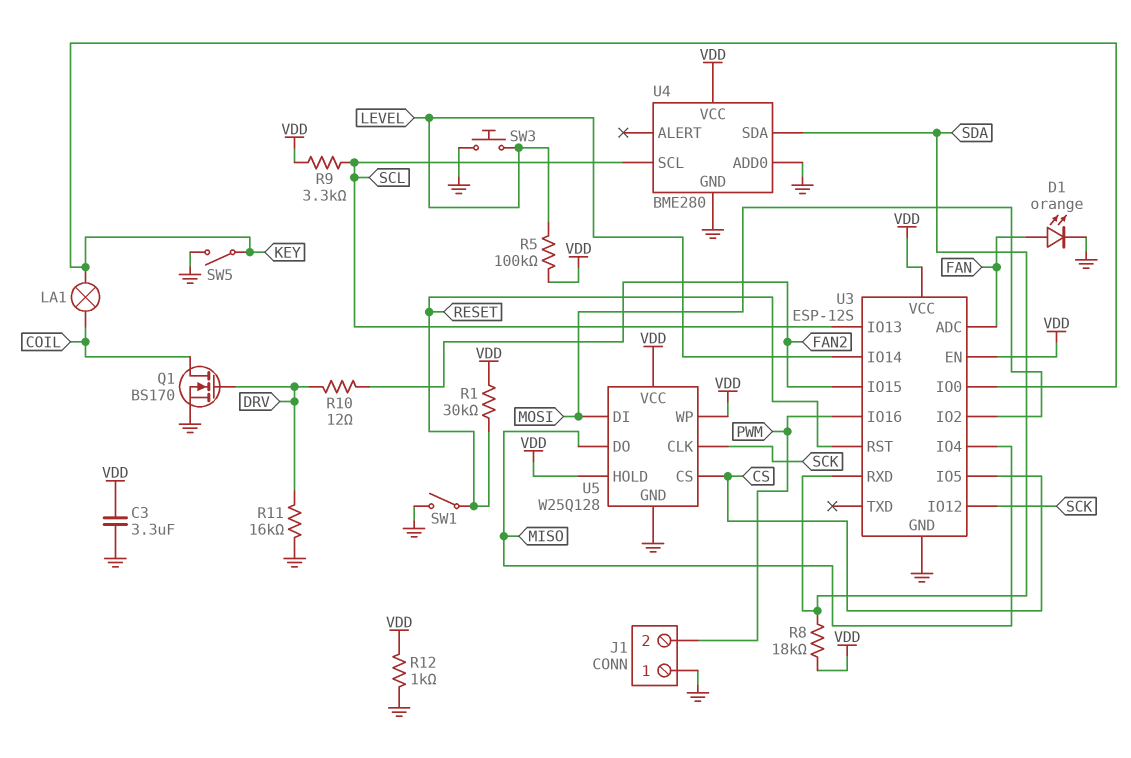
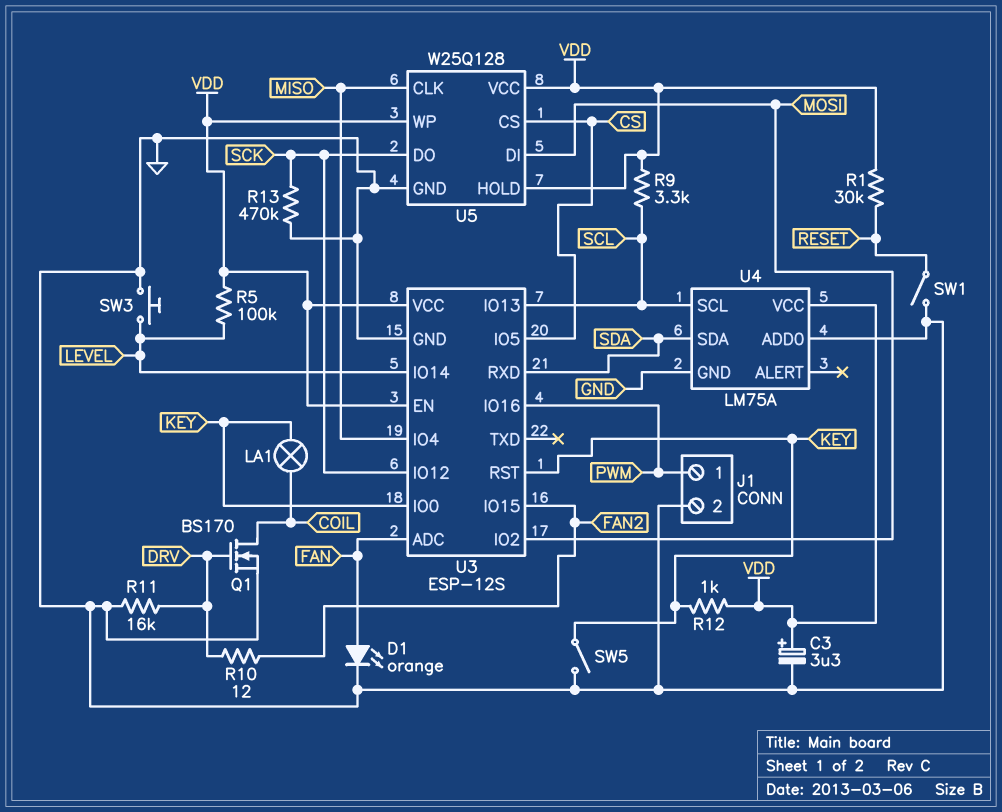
C3: 3.3uF (GND, VDD) -> 3.3uF (plus VDD, minus GND)
J1 pin 1: GND -> PWM
J1 pin 2: PWM -> GND
R8: 18k (SDA, VDD) -> none
R12: 1k (GND, VDD) -> 1k (KEY, VDD)
R13: none -> 470k (GND, SCK)
U3 pin RST: RESET -> KEY
U4: BME280 -> LM75A
U5 pin CLK: SCK -> MISO
U5 pin DO: MISO -> SCK

